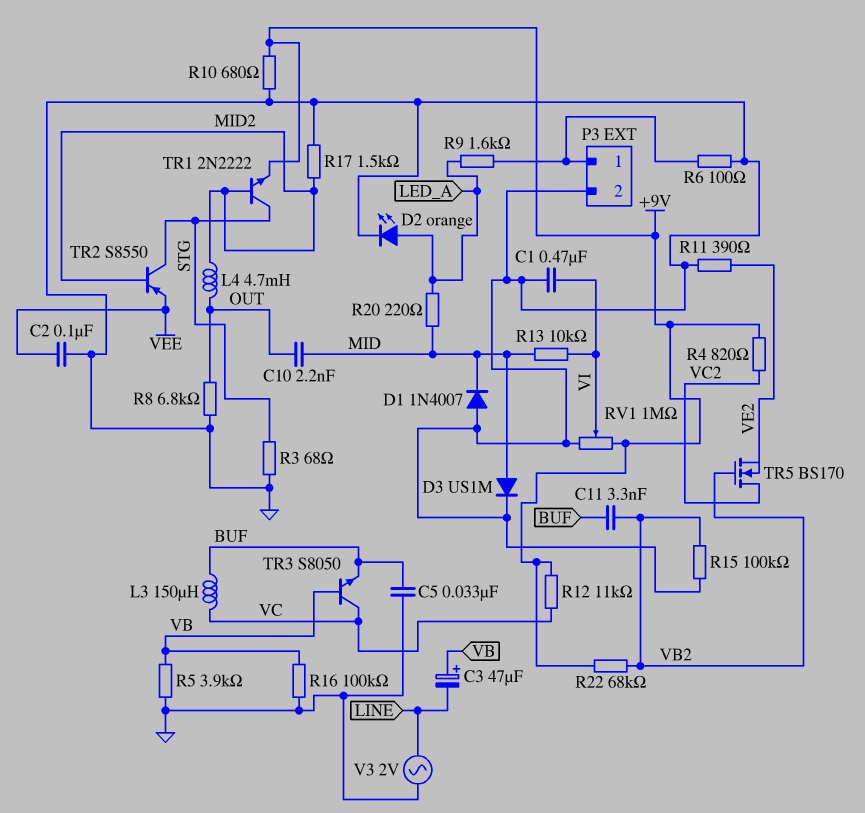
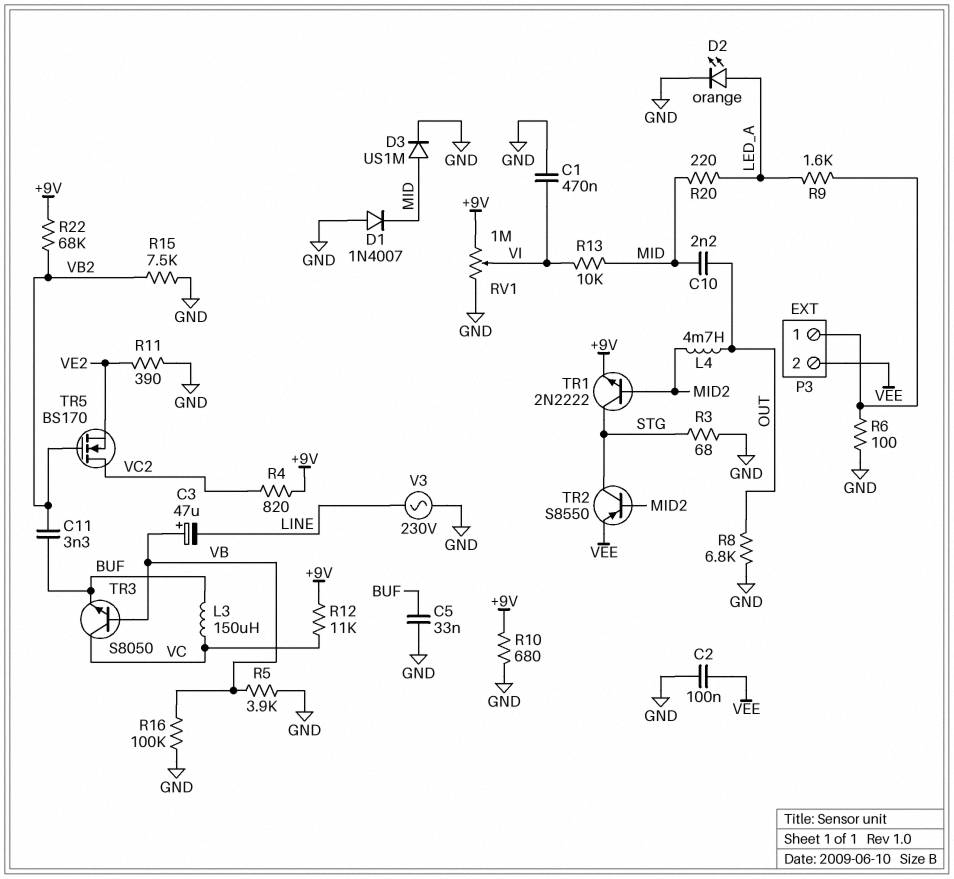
P3 pin 2: GND -> VEE
R15: 100k (GND, VB2) -> 7.5k (GND, VB2)
R17: 1.5k (GND, MID2) -> none
V3: AC 2V (GND, LINE) -> AC 230V (GND, LINE)

